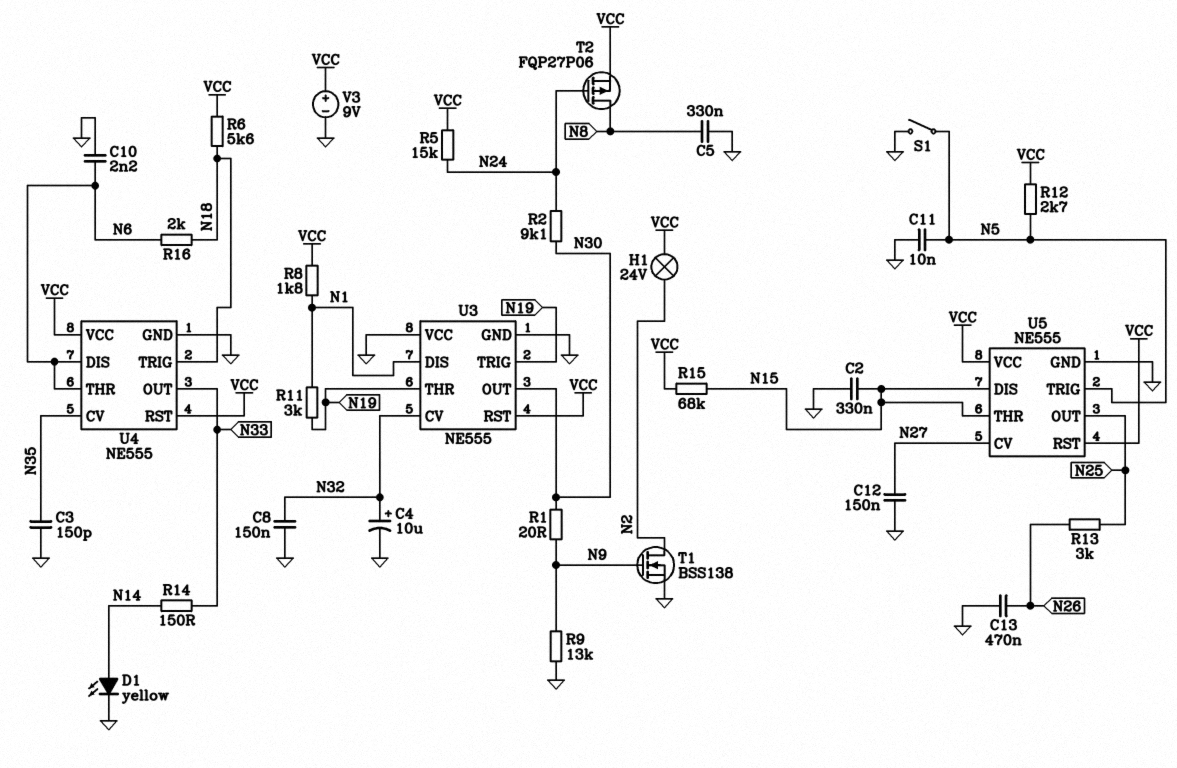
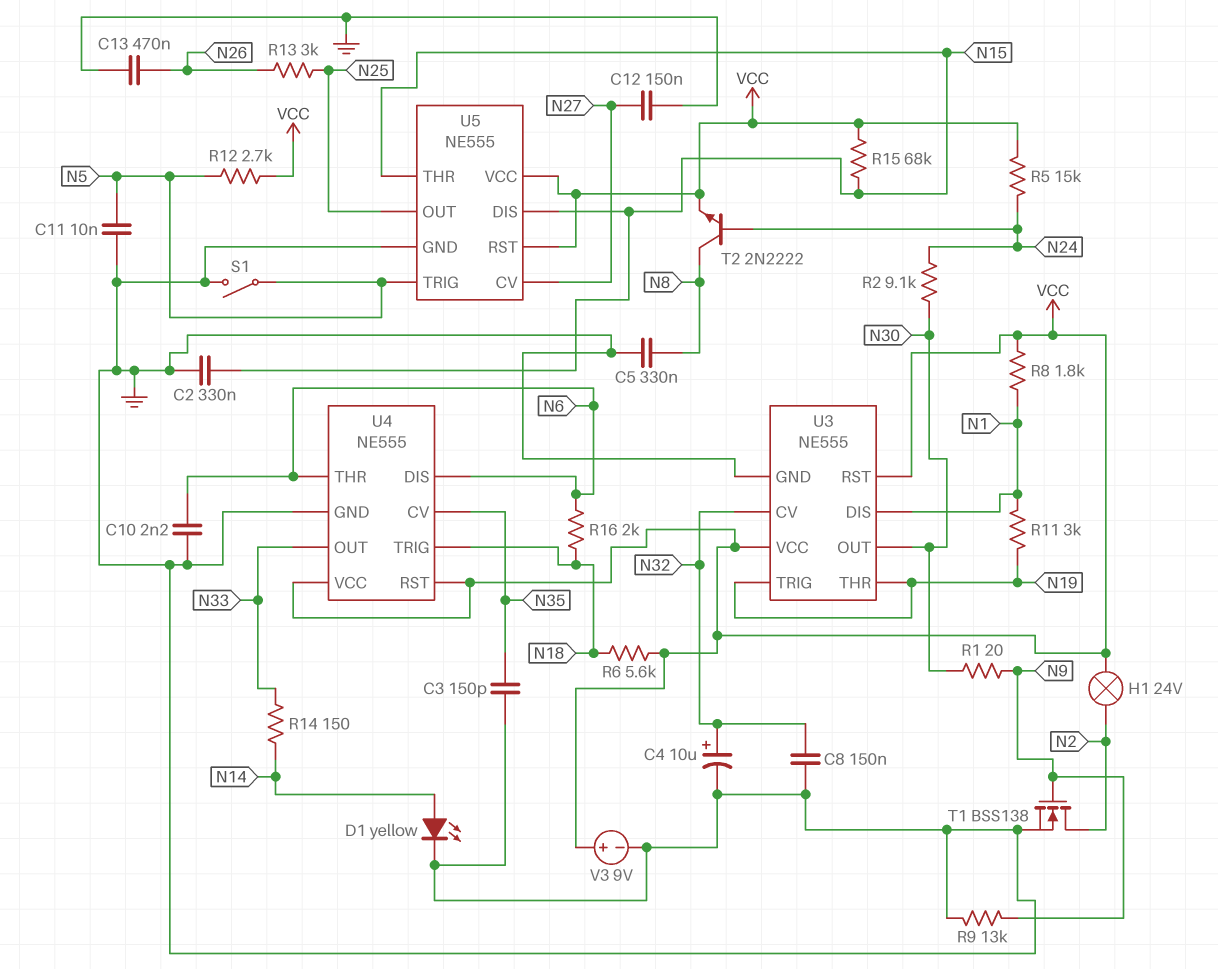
T2: PMOS FQP27P06 (G N24, D N8, S VCC) -> NPN 2N2222 (B N24, C N8, E VCC)
U3 pin VCC: GND -> VCC

